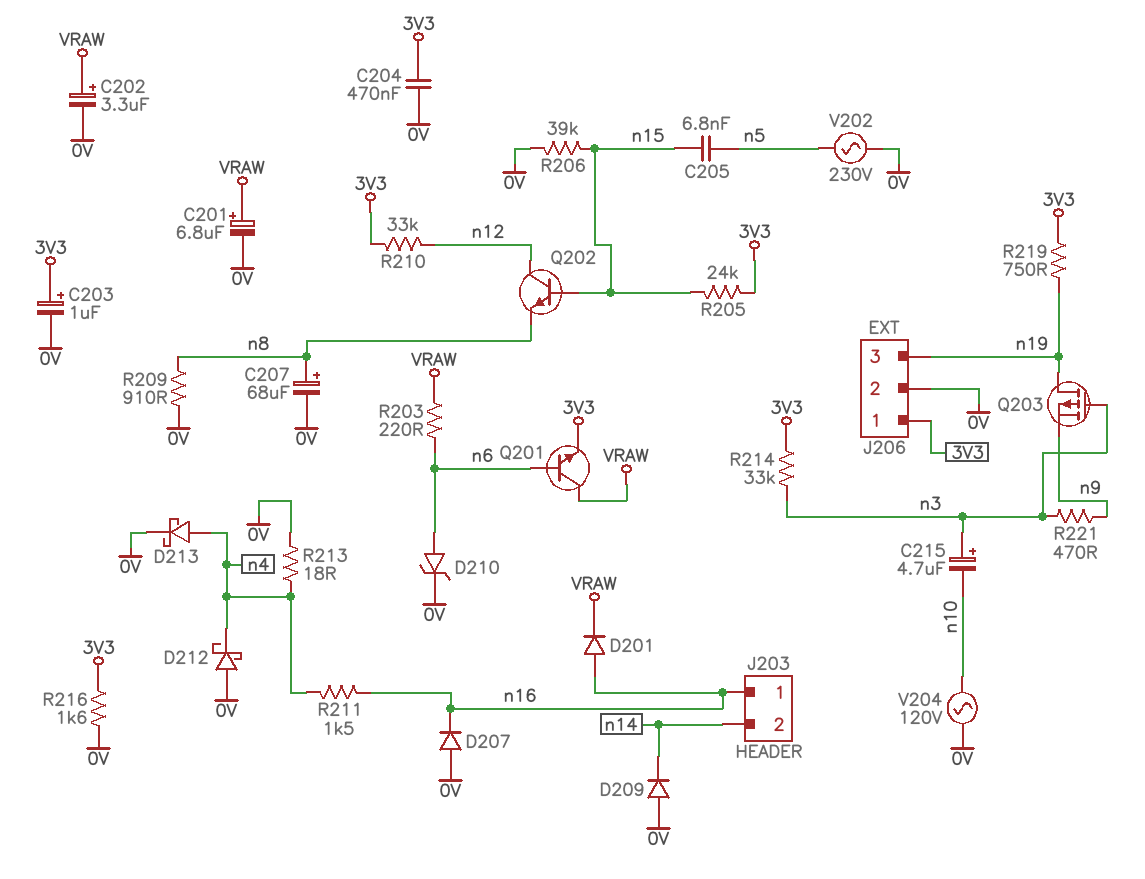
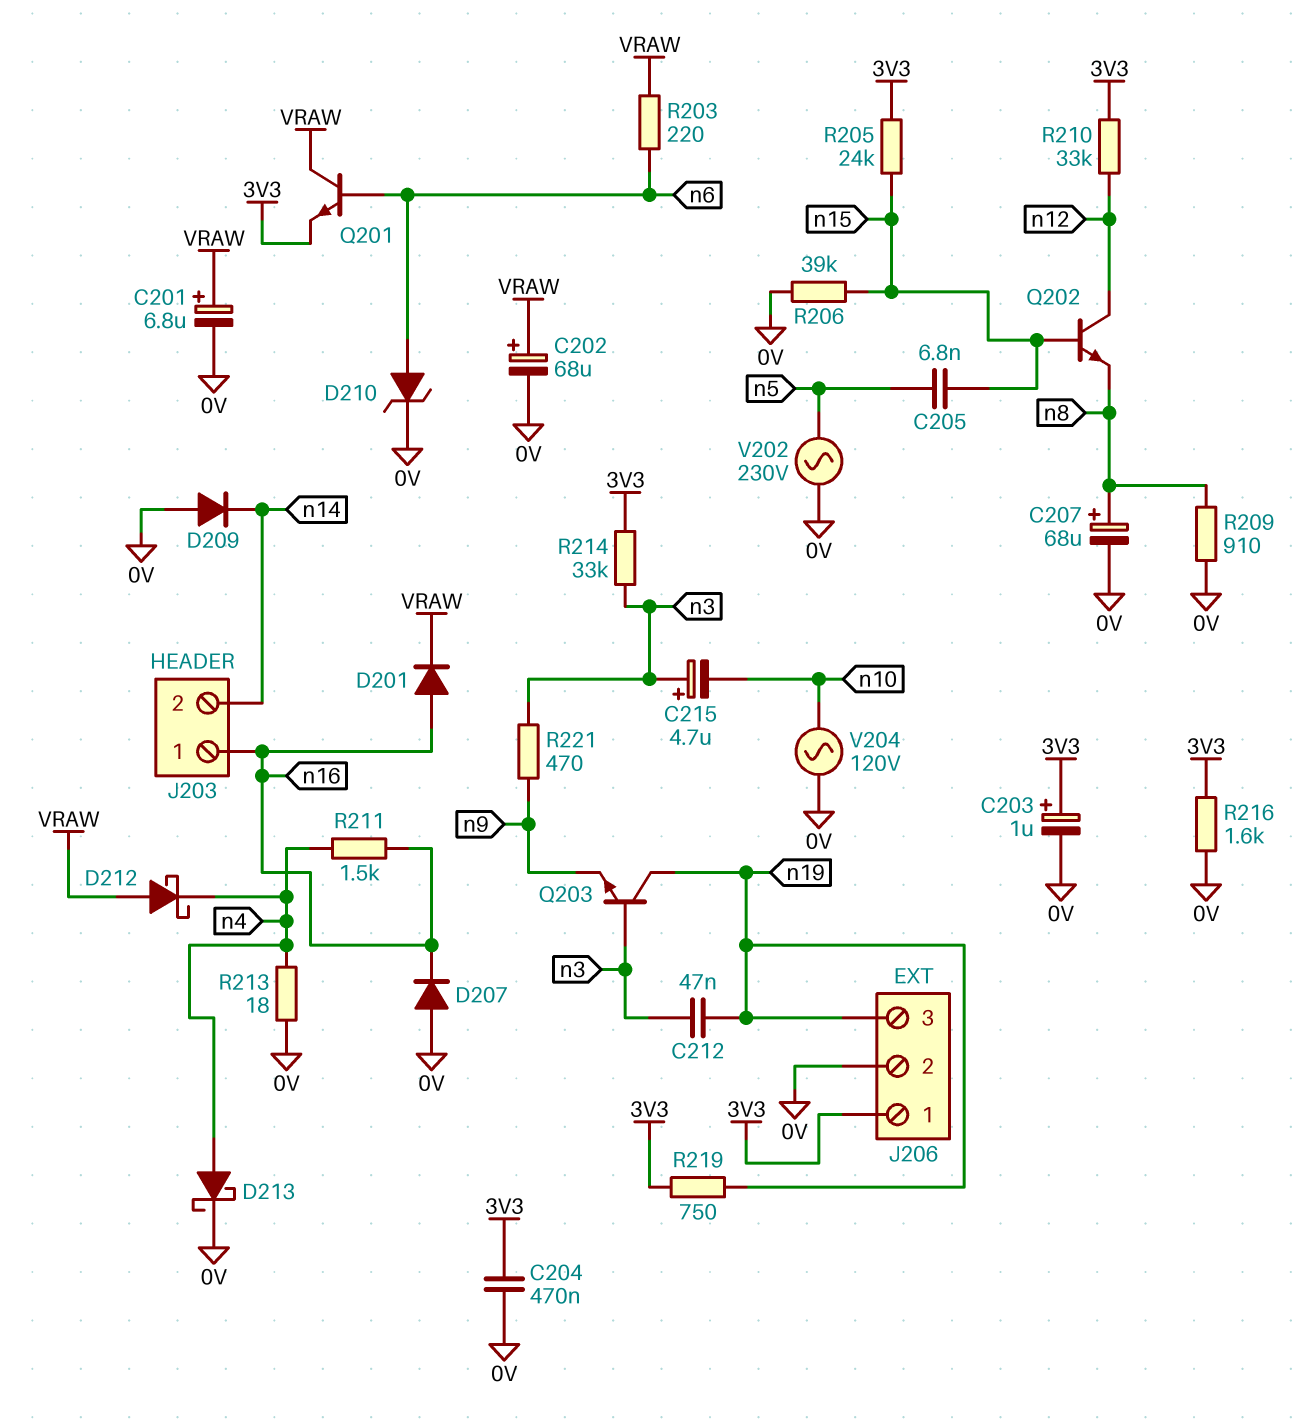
C202: 3.3uF (plus VRAW, minus 0V) -> 68uF (plus VRAW, minus 0V)
C212: none -> 47nF (n3, n19)
D212: schottky (A 0V, K n4) -> schottky (A VRAW, K n4)
Q203: PMOS (G n3, D n19, S n9) -> NPN (B n3, C n19, E n9)

